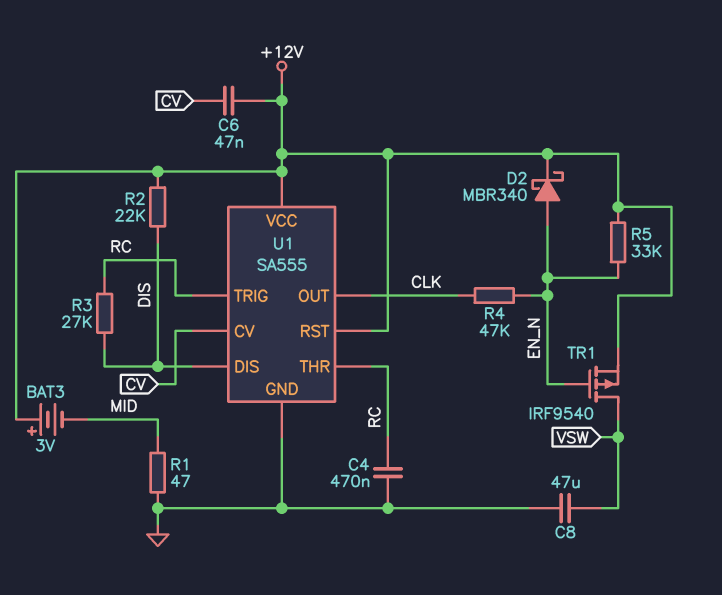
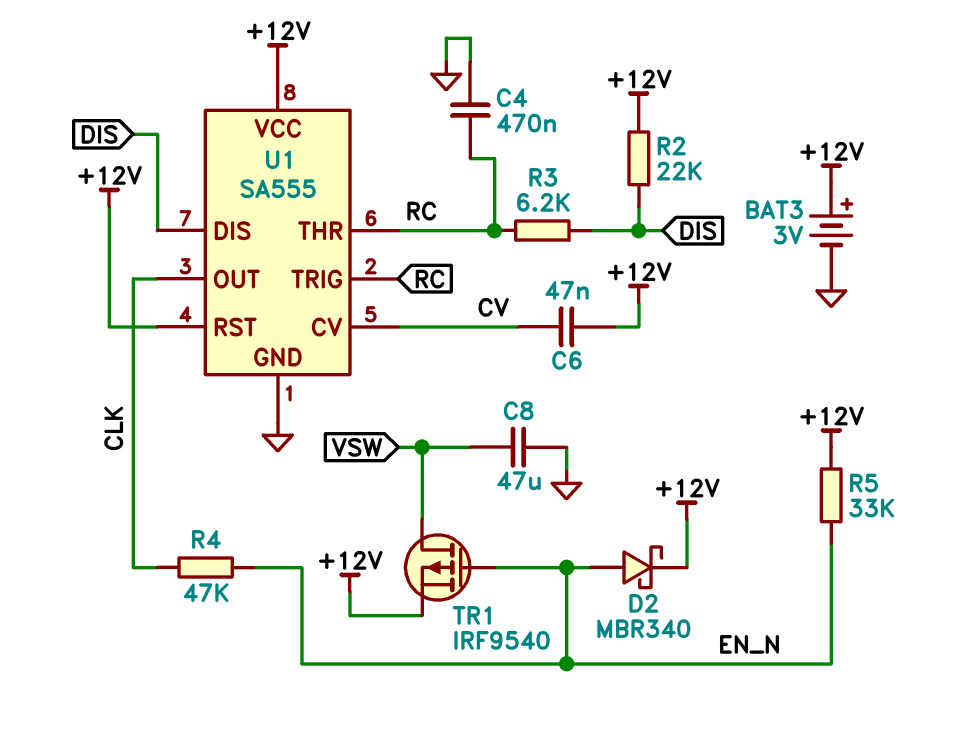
BAT3: 3V (plus +12V, minus MID) -> 3V (plus +12V, minus GND)
R1: 47 (GND, MID) -> none
R3: 27k (DIS, RC) -> 6.2k (DIS, RC)

